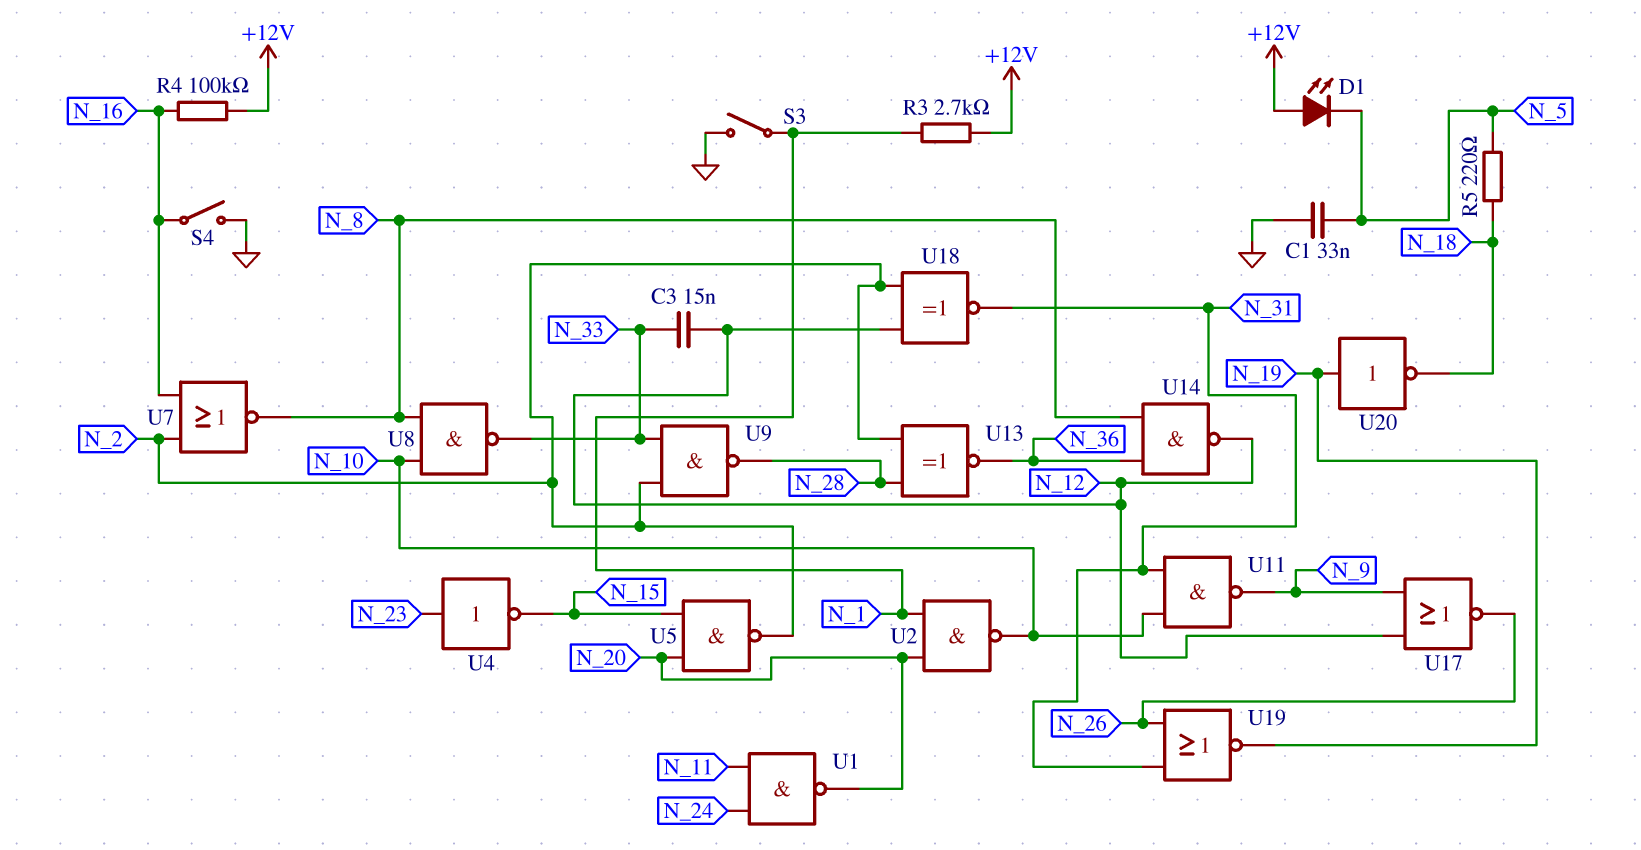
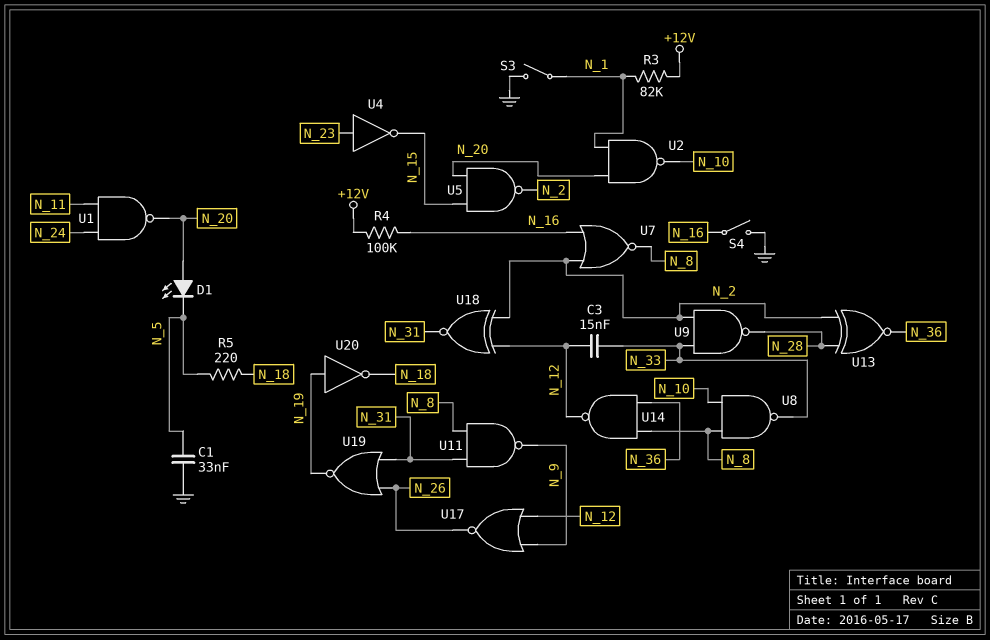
D1: LED (A +12V, K N_5) -> LED (A N_20, K N_5)
R3: 2.7k (+12V, N_1) -> 82k (+12V, N_1)
U11: NAND (in N_10, in N_31, out N_9) -> NAND (in N_8, in N_31, out N_9)

